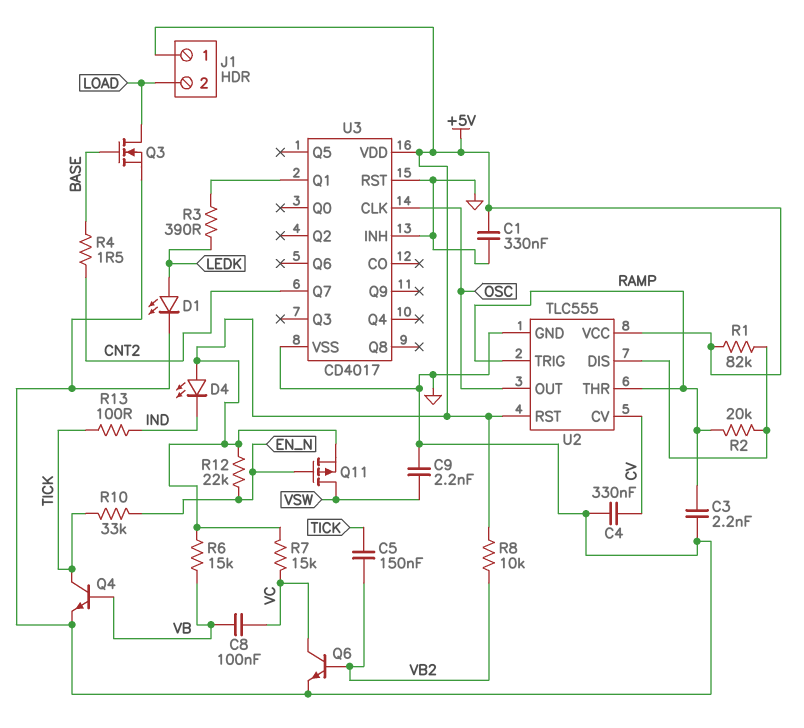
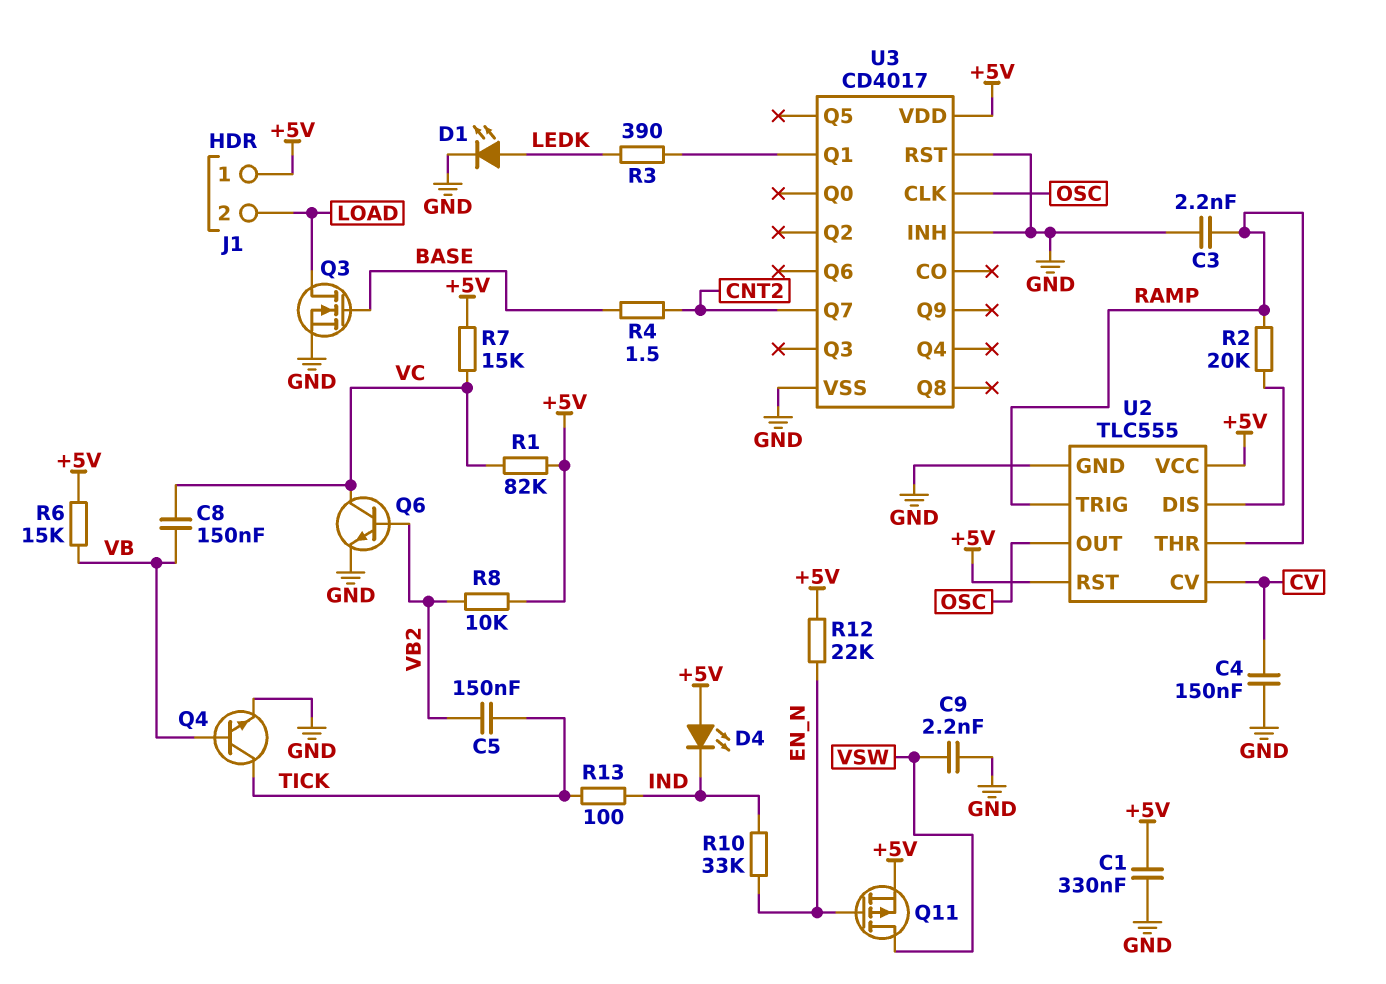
C4: 330nF (CV, GND) -> 150nF (CV, GND)
C8: 100nF (VB, VC) -> 150nF (VB, VC)
R1: 82k (+5V, U2/DIS) -> 82k (+5V, VC)
R10: 33k (EN_N, TICK) -> 33k (EN_N, IND)

